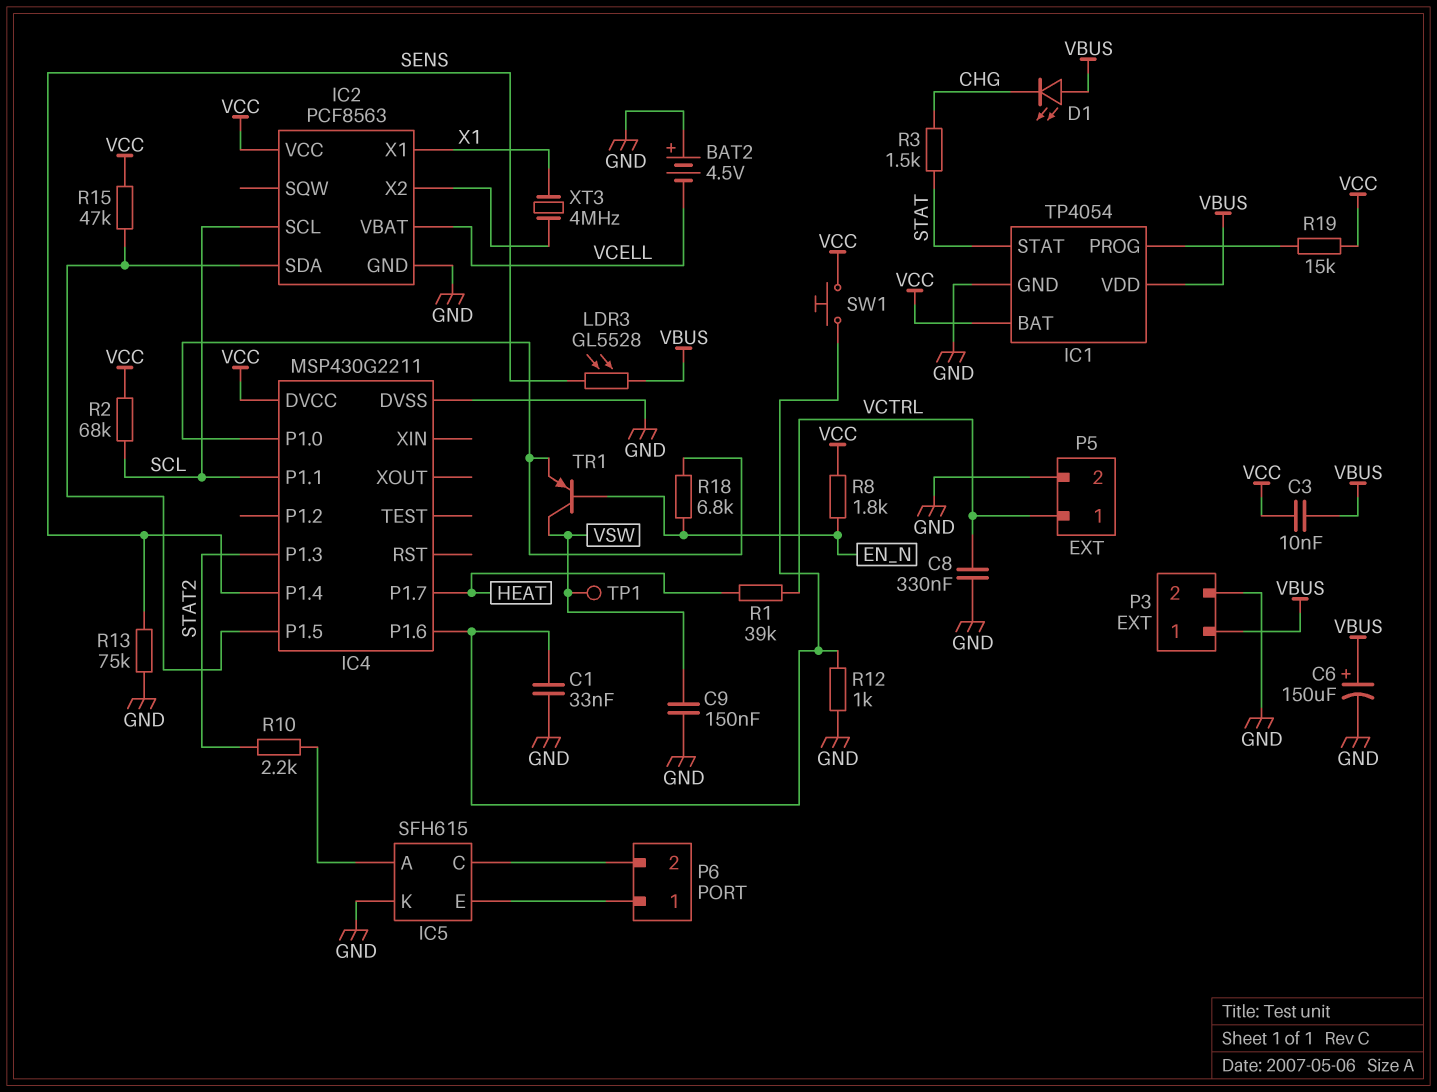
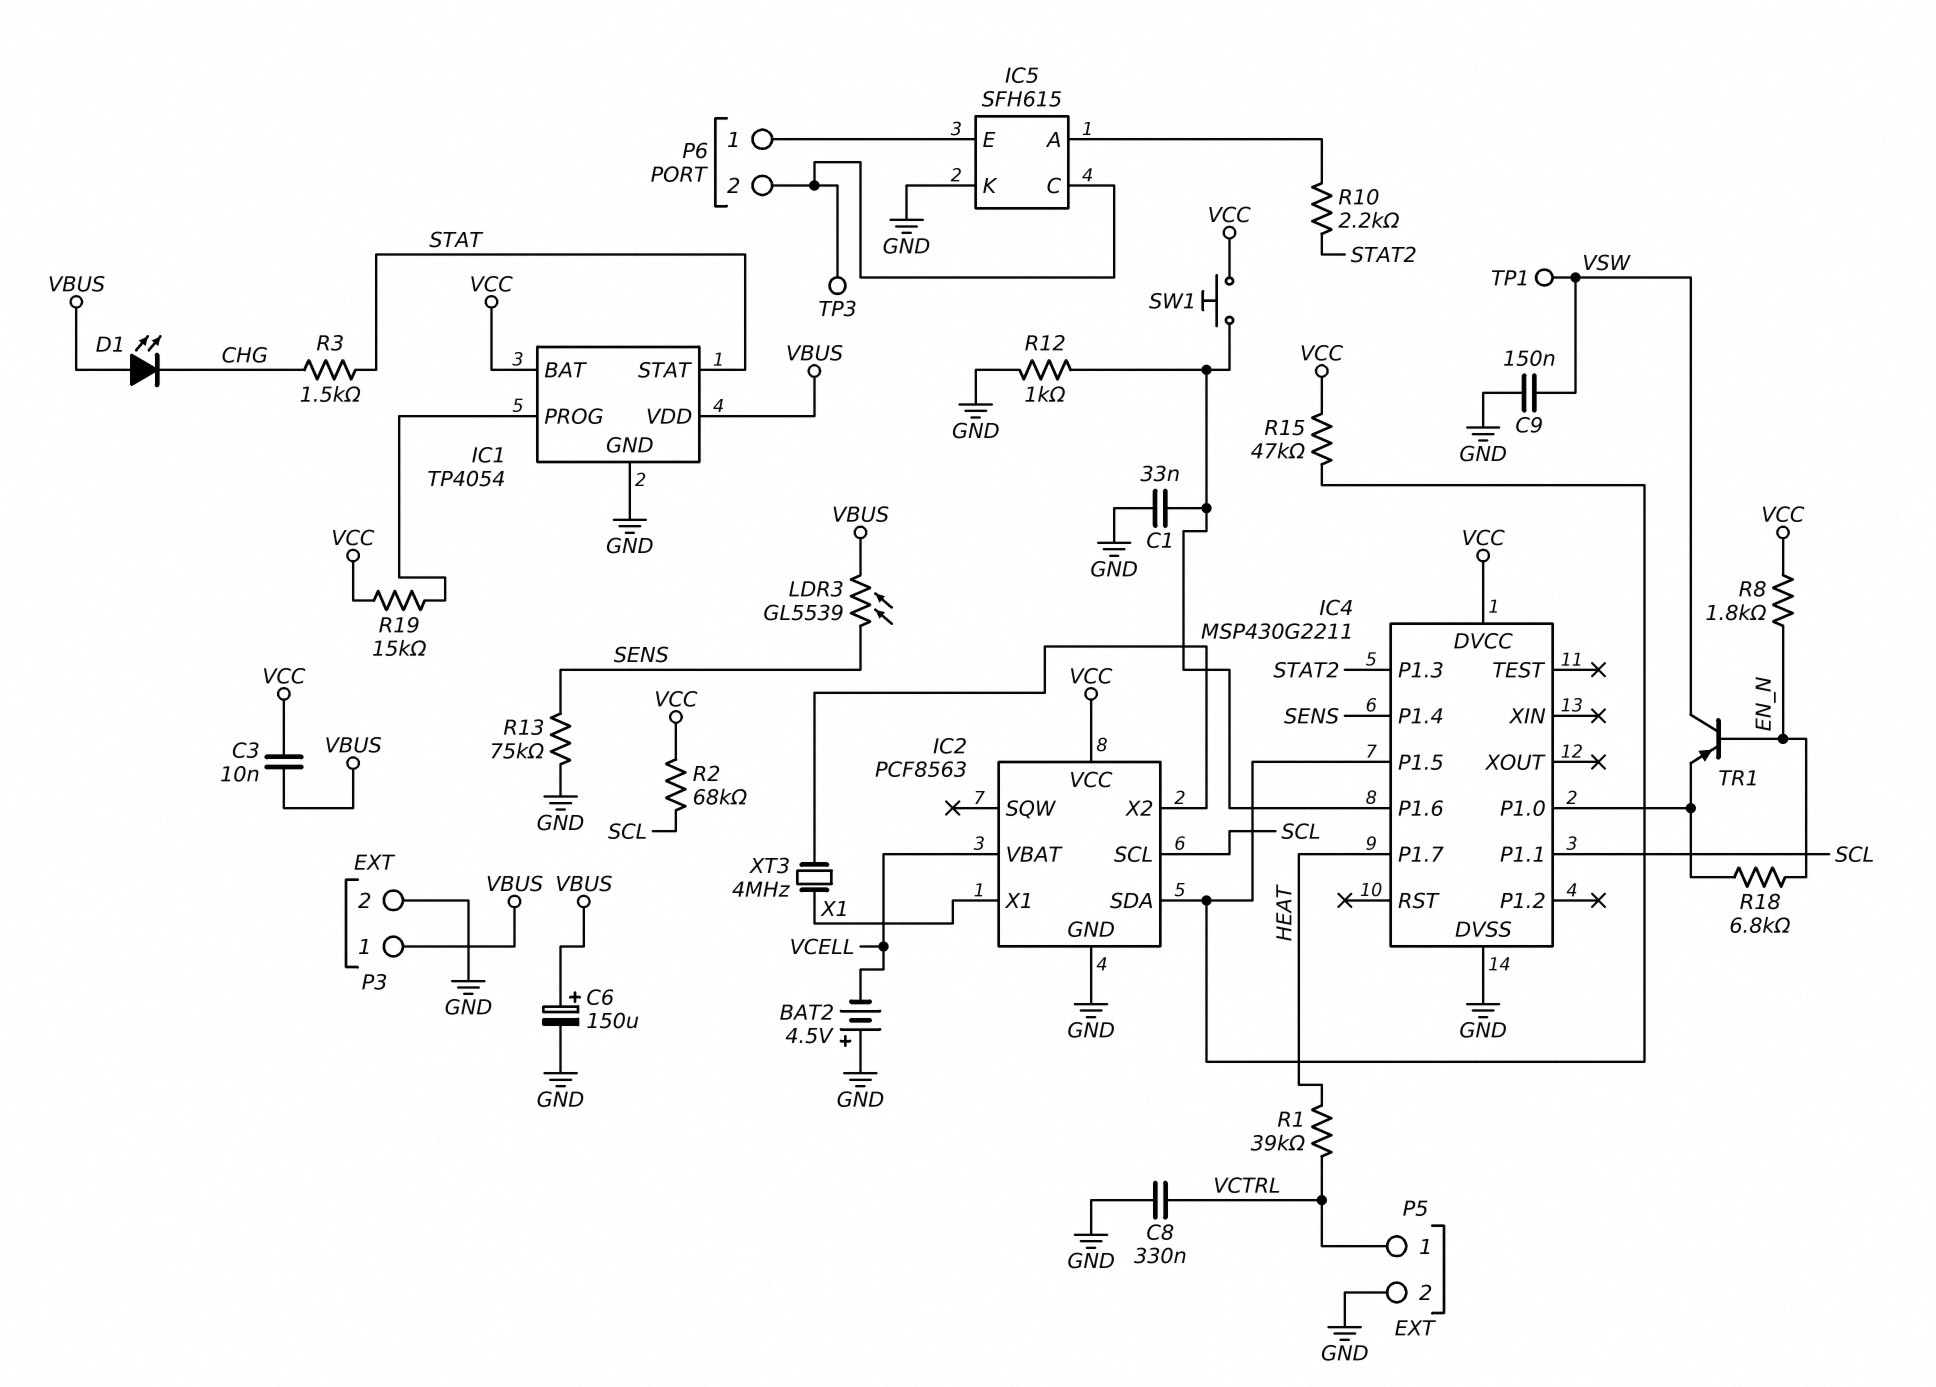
LDR3: GL5528 (SENS, VBUS) -> GL5539 (SENS, VBUS)
TP3: none -> test point (IC5/C)

